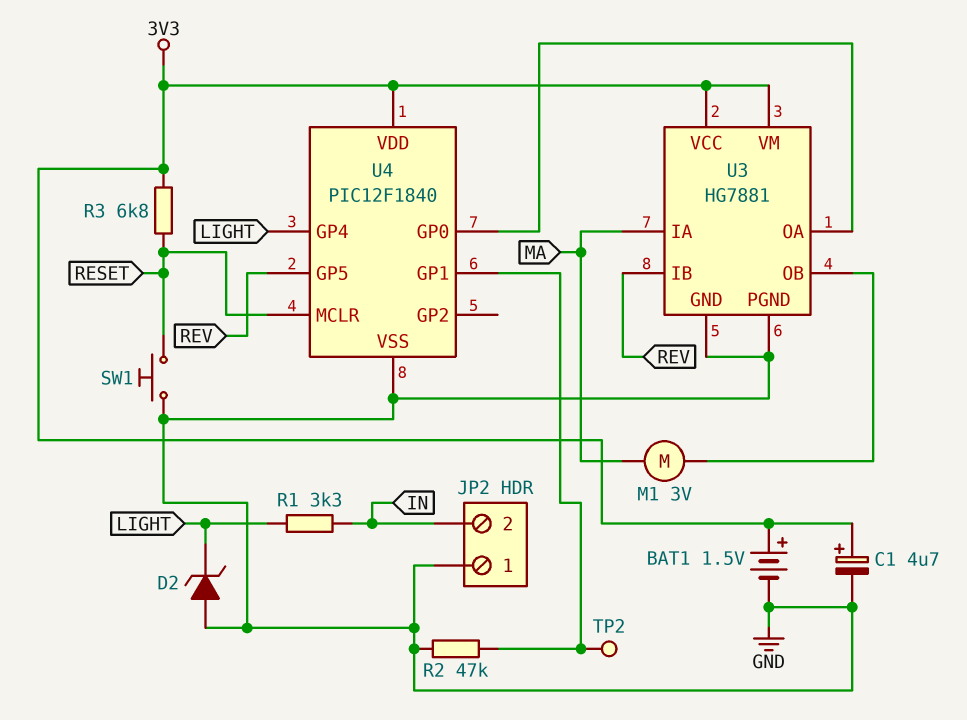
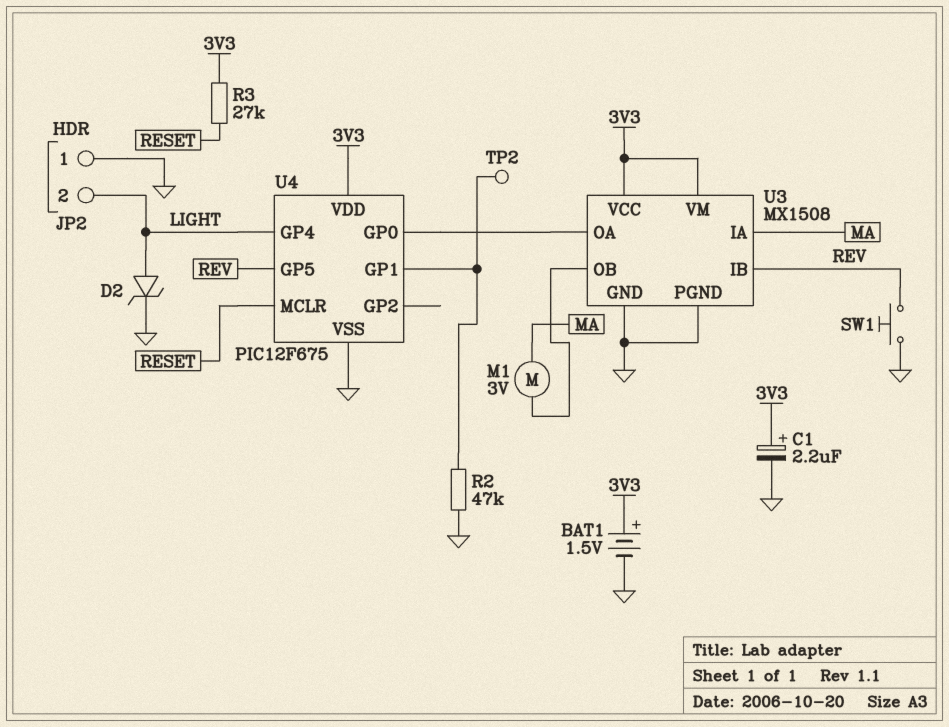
C1: 4.7uF (plus 3V3, minus GND) -> 2.2uF (plus 3V3, minus GND)
D2: zener (A GND, K LIGHT) -> zener (A LIGHT, K GND)
JP2 pin 2: IN -> LIGHT
R1: 3.3k (IN, LIGHT) -> none
R3: 6.8k (3V3, RESET) -> 27k (3V3, RESET)
SW1: button (GND, RESET) -> button (GND, REV)
U3: HG7881 -> MX1508
U4: PIC12F1840 -> PIC12F675

